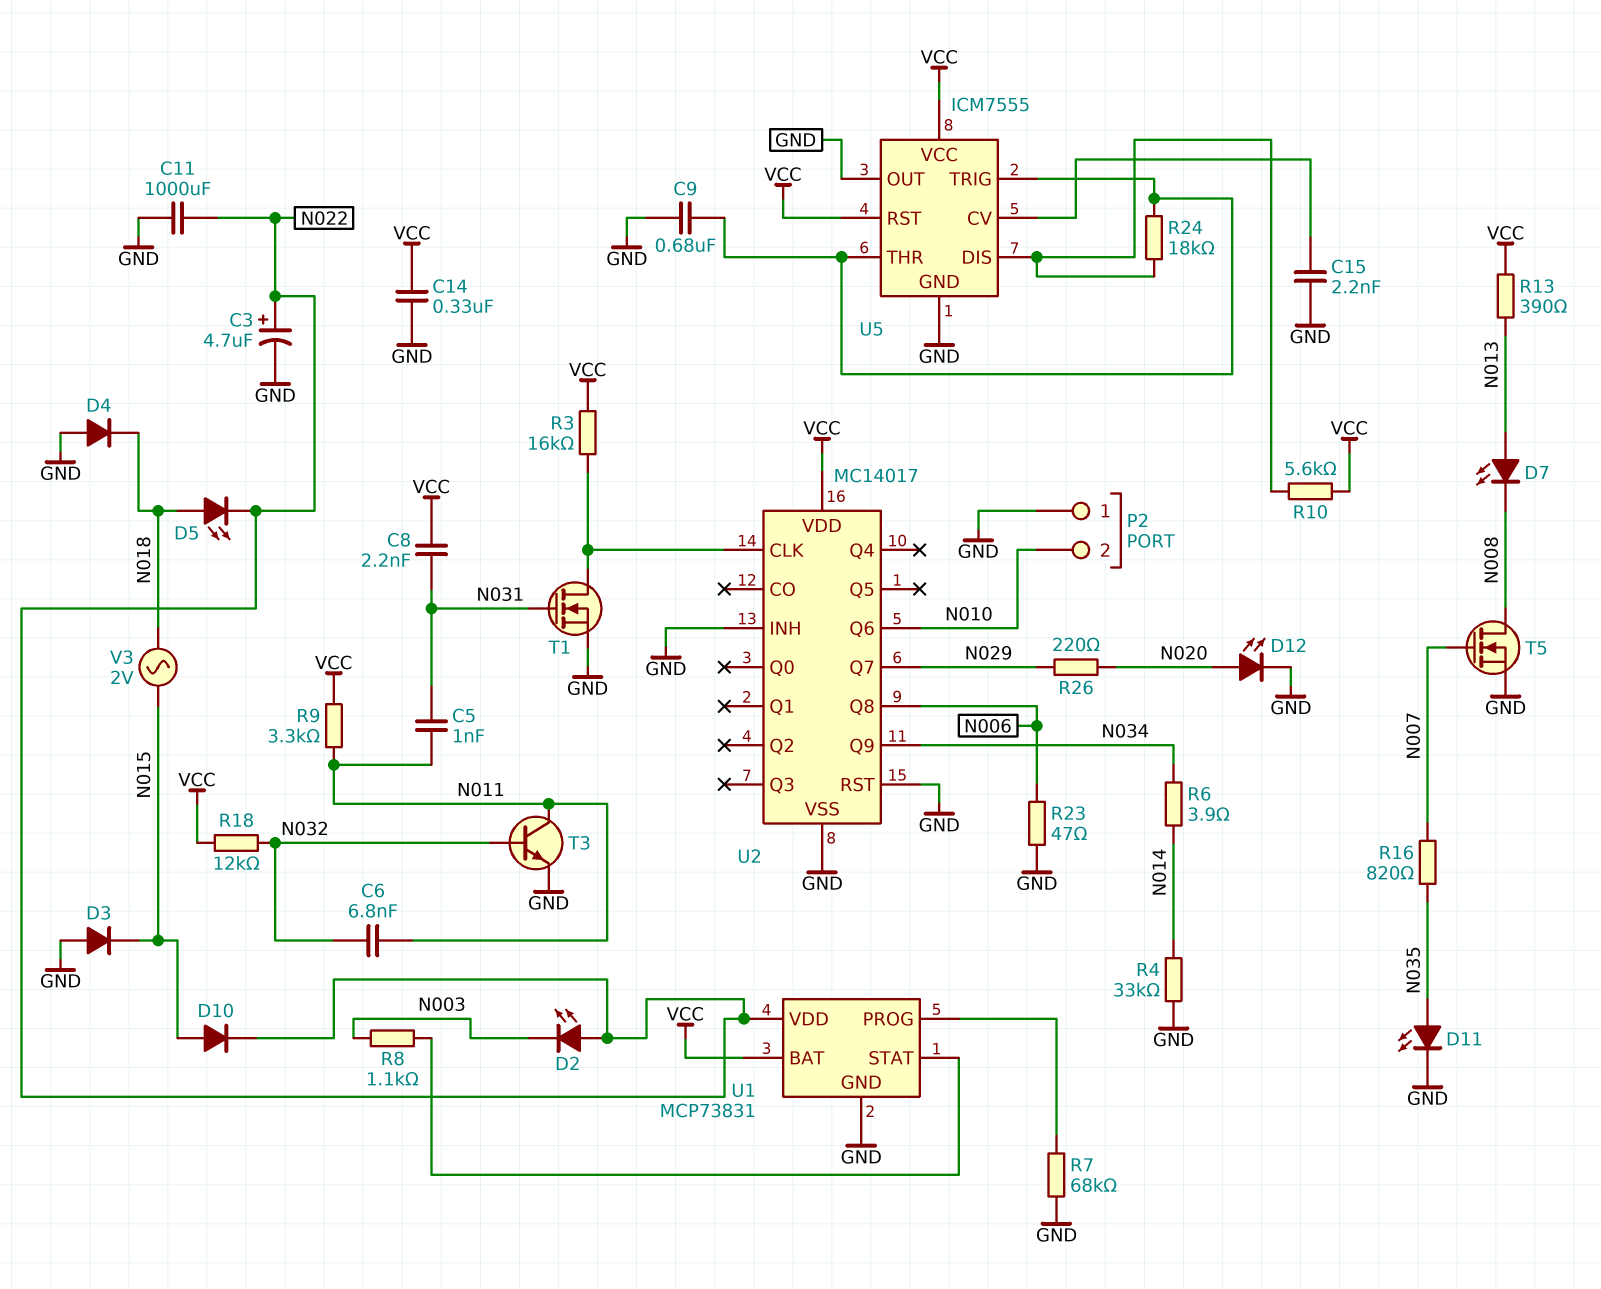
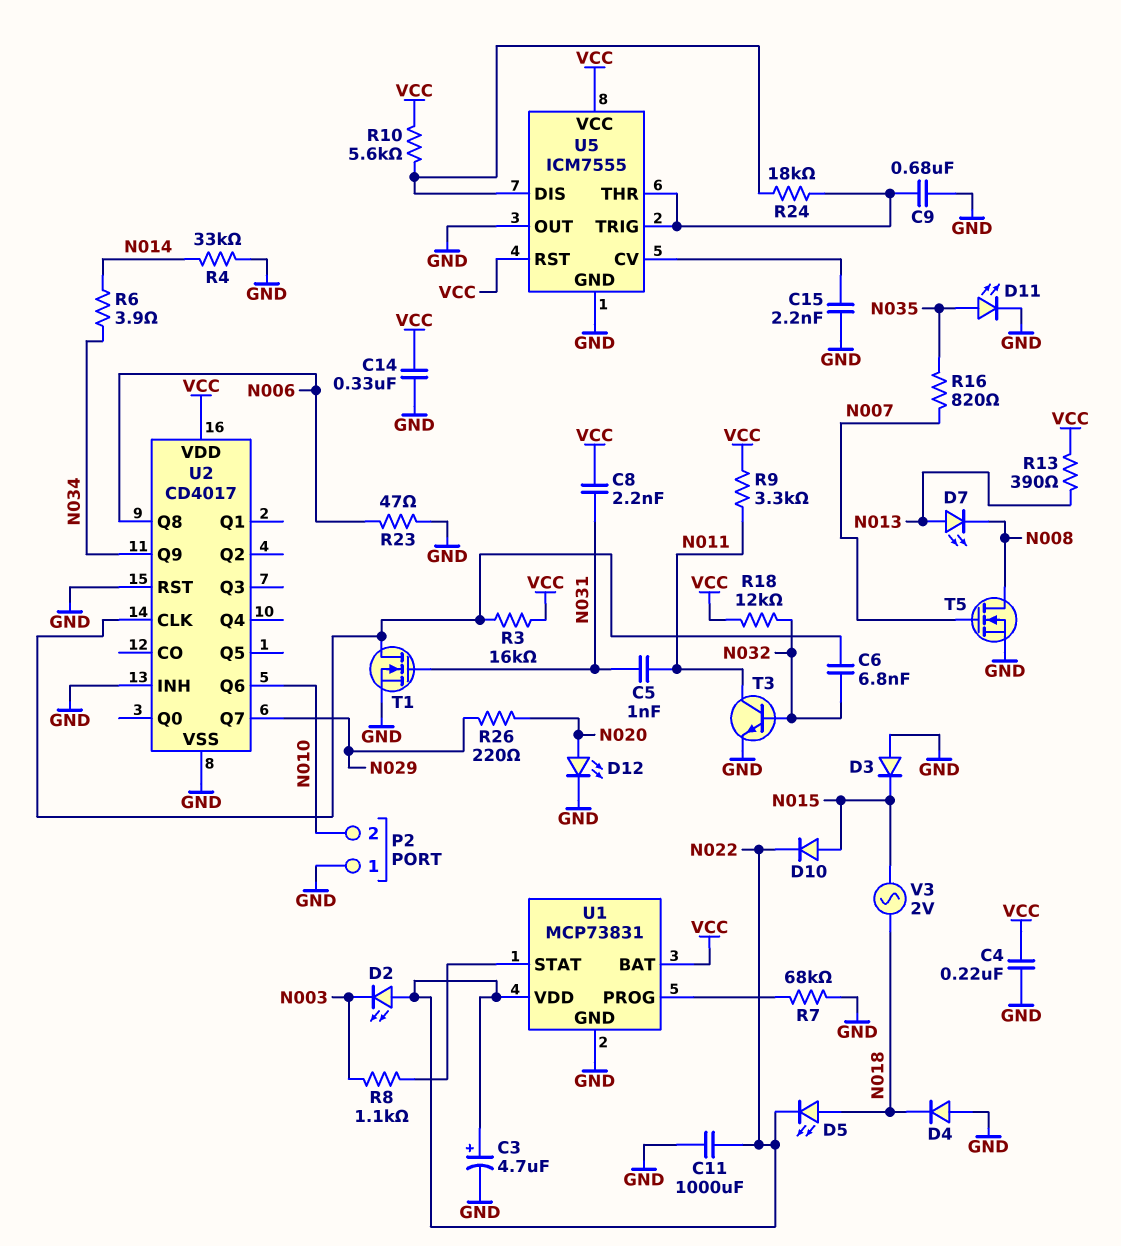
C4: none -> 220nF (GND, VCC)
C6: 6.8nF (N011, N032) -> 6.8nF (N032, U2/CLK)
U2: MC14017 -> CD4017

